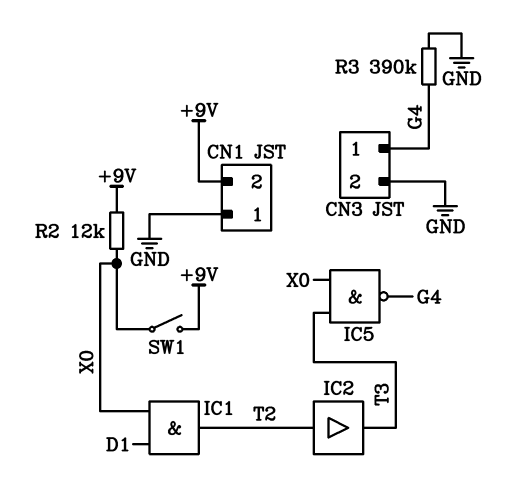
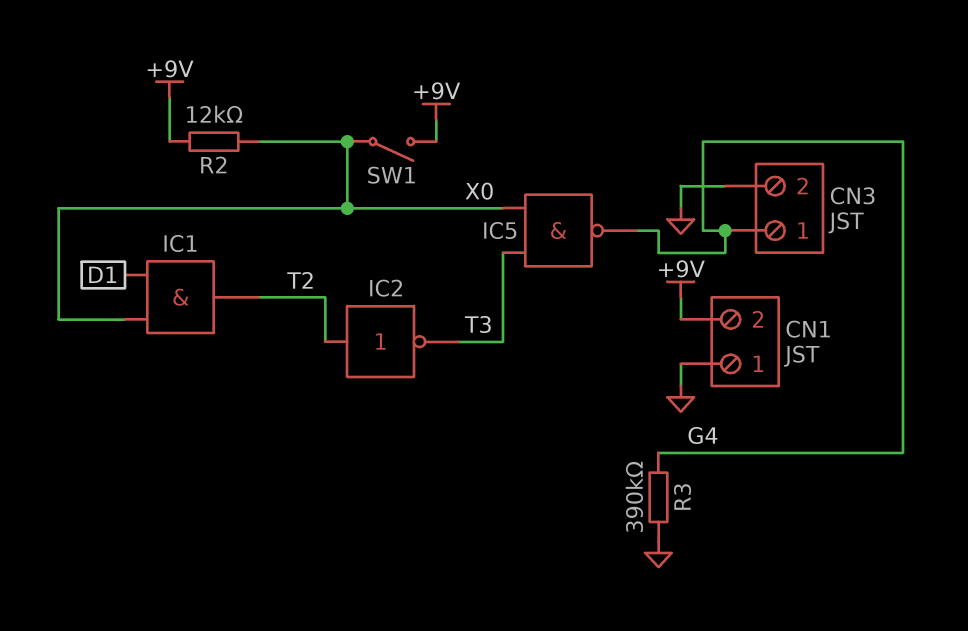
IC2: buffer (in T2, out T3) -> NOT (in T2, out T3)

